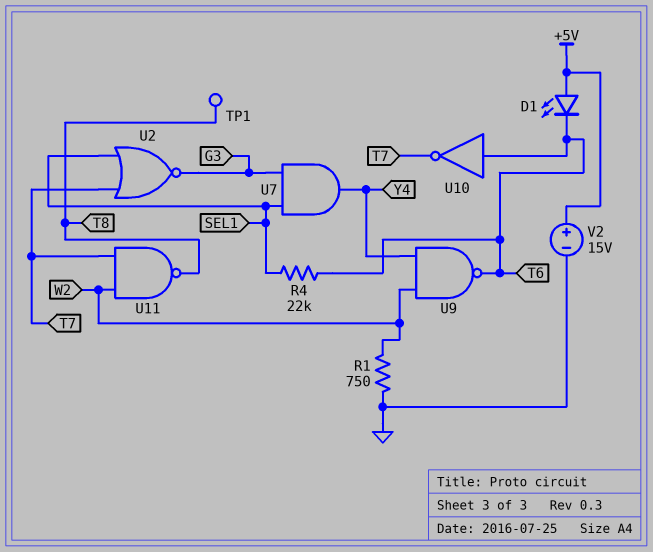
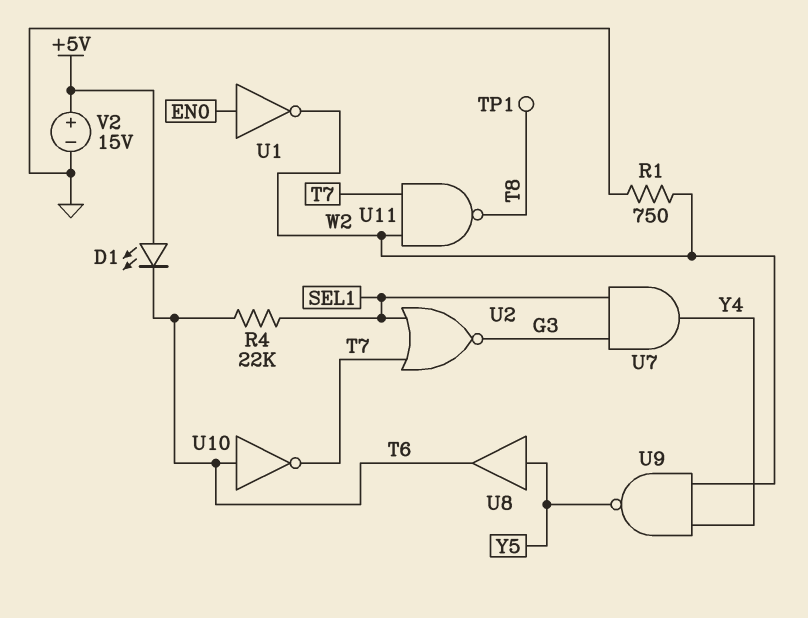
U1: none -> NOT (in EN0, out W2)
U8: none -> buffer (in Y5, out T6)
U9: NAND (in W2, in Y4, out T6) -> NAND (in W2, in Y4, out Y5)

